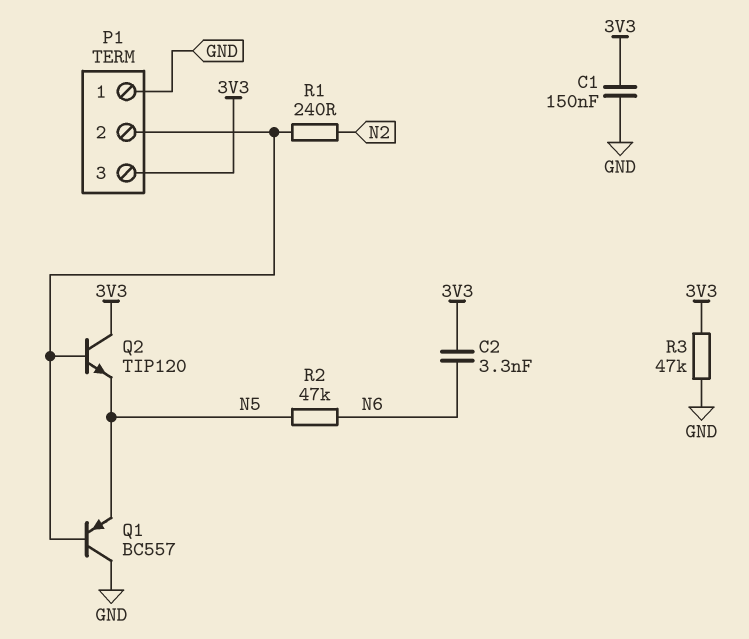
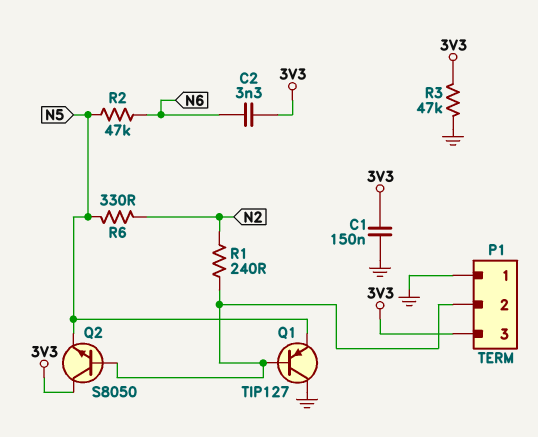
Q1: PNP BC557 (B P1/2, C GND, E N5) -> PNP TIP127 (B P1/2, C GND, E N5)
Q2: NPN TIP120 (B P1/2, C 3V3, E N5) -> NPN S8050 (B P1/2, C 3V3, E N5)
R6: none -> 330 (N2, N5)

